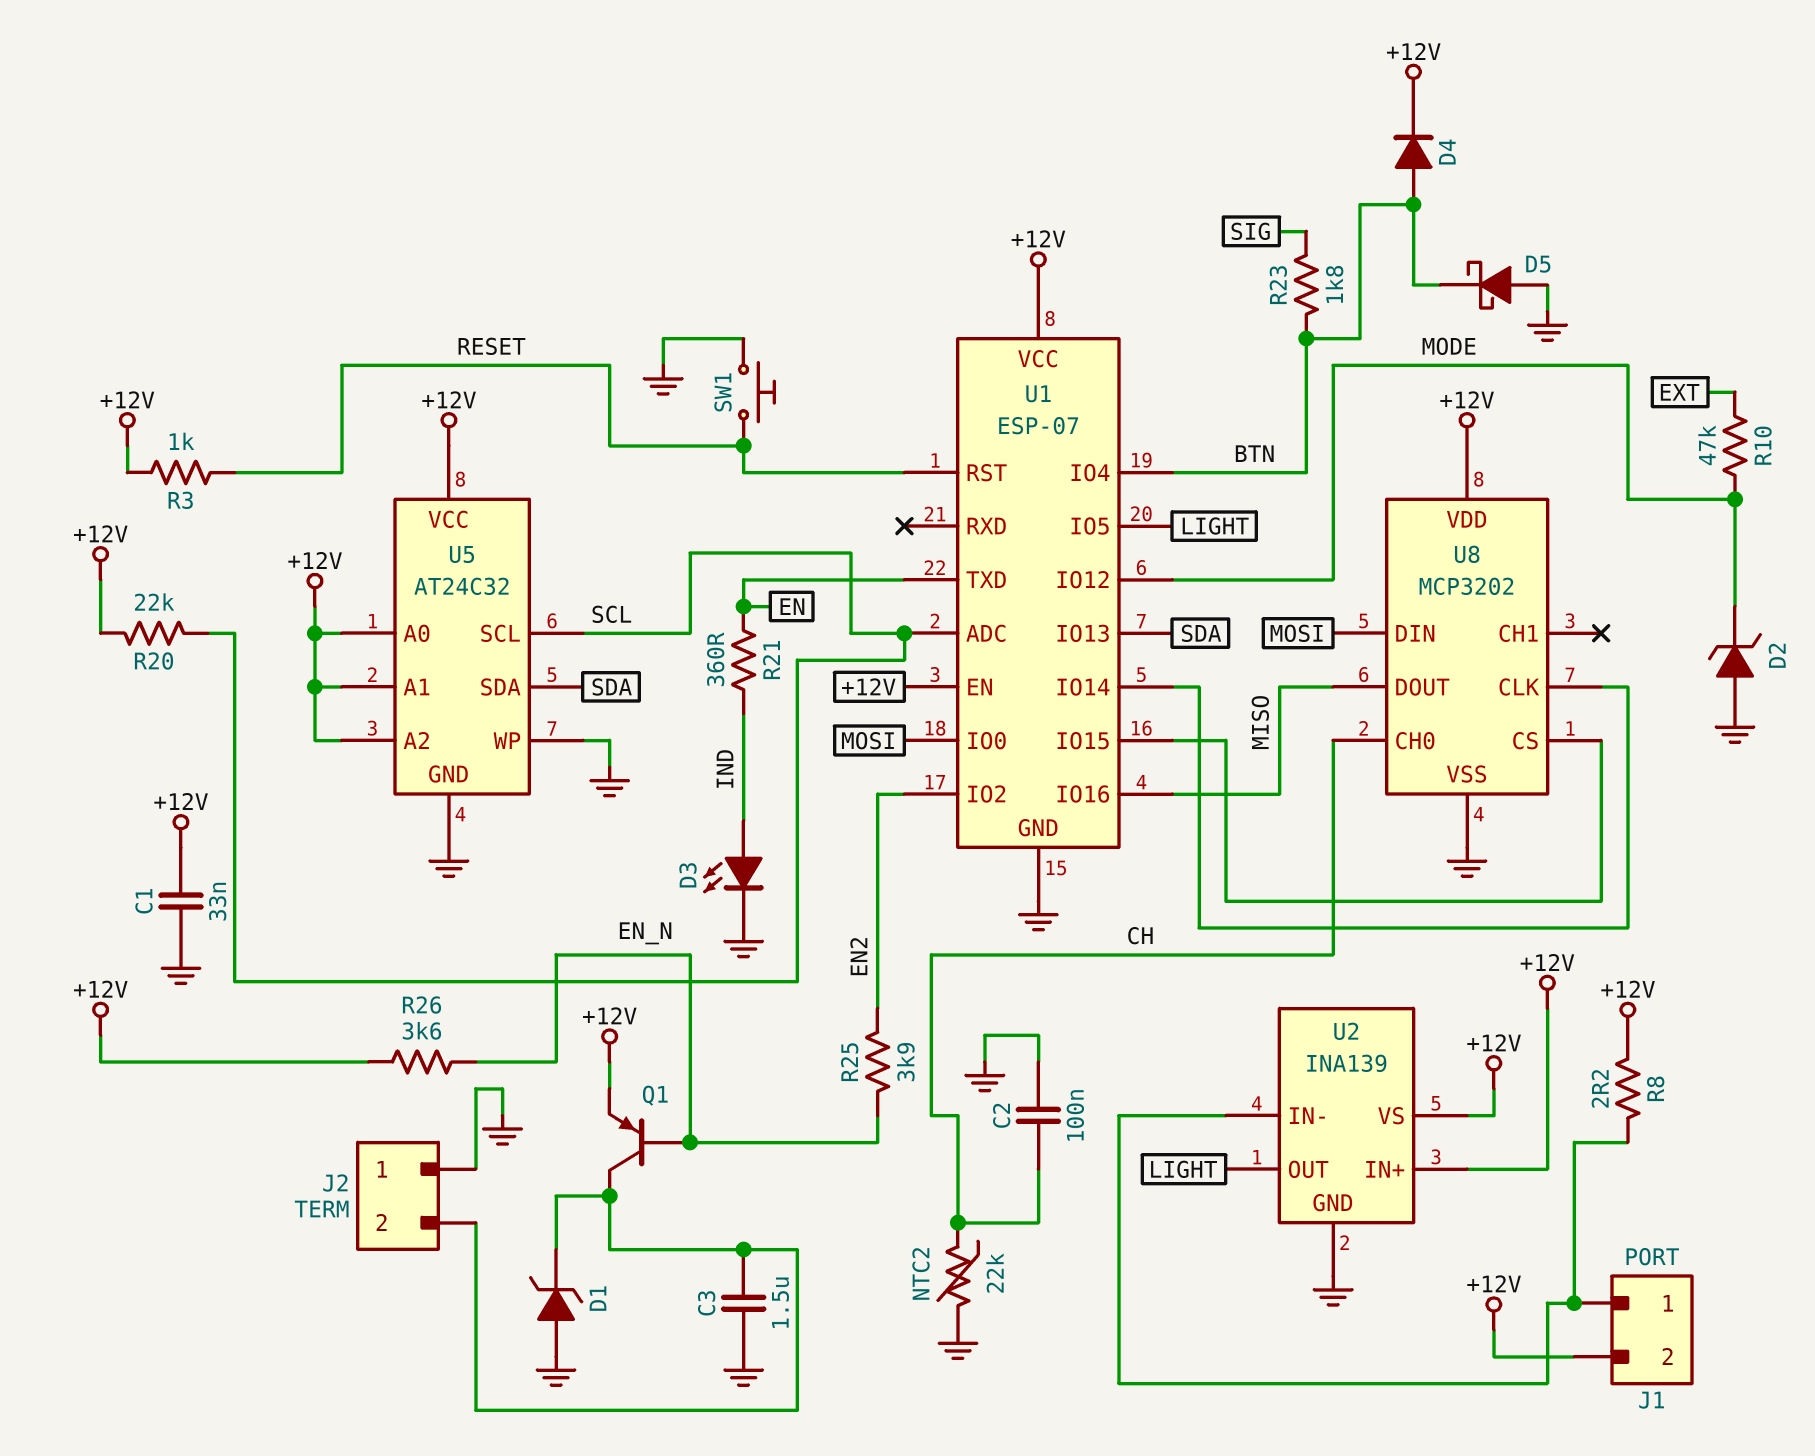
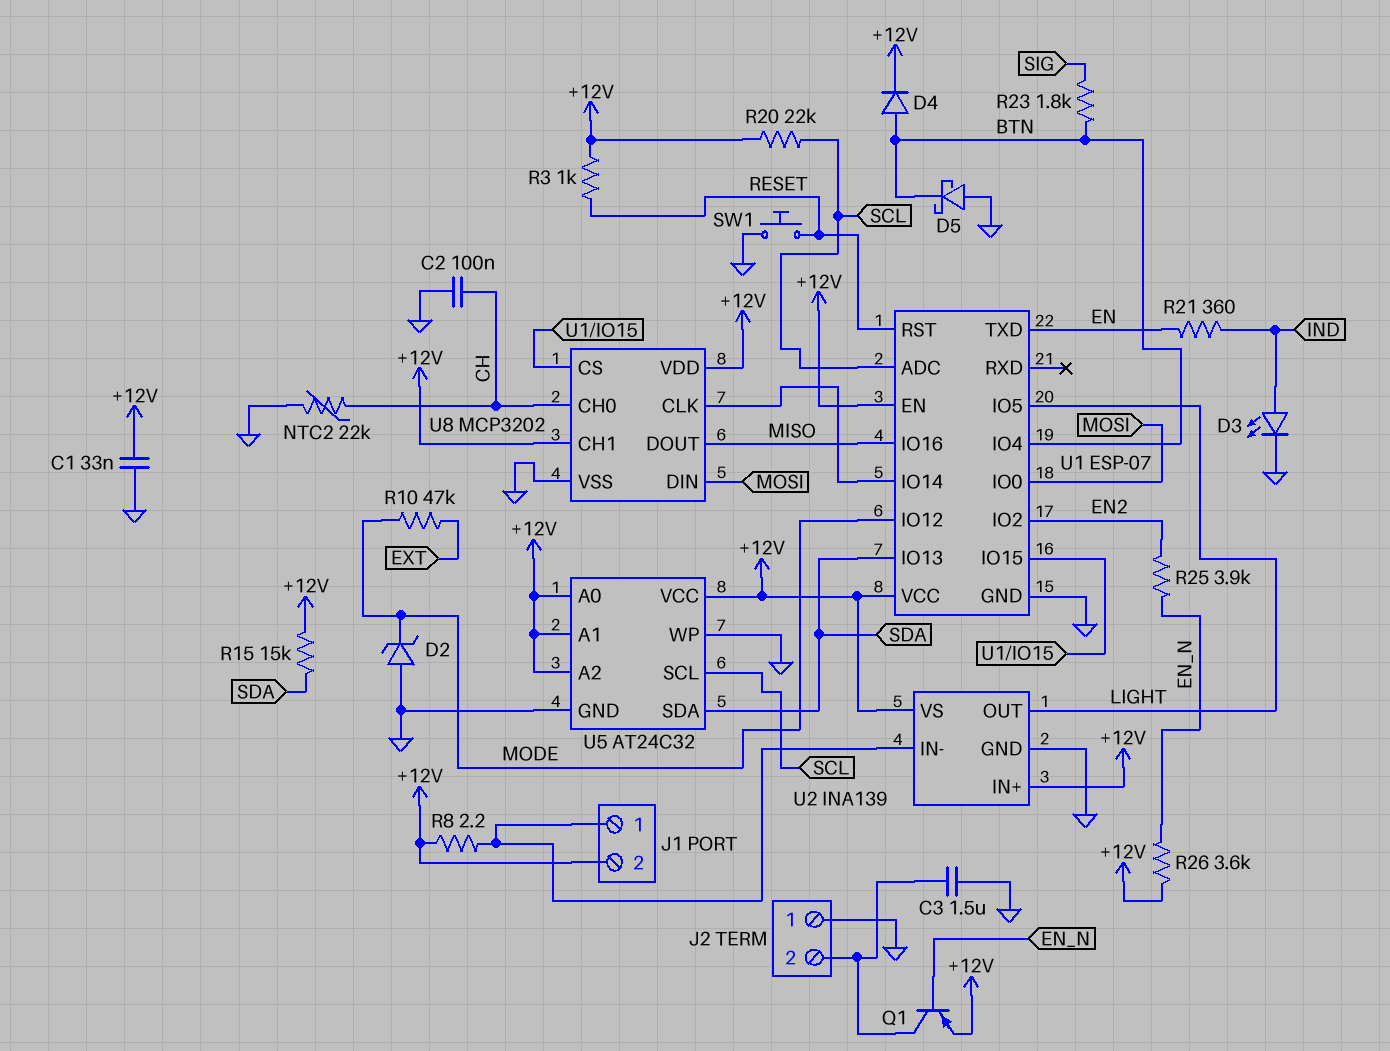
D1: zener (A GND, K J2/2) -> none
R15: none -> 15k (+12V, SDA)
U8 pin CH1: none -> +12V

